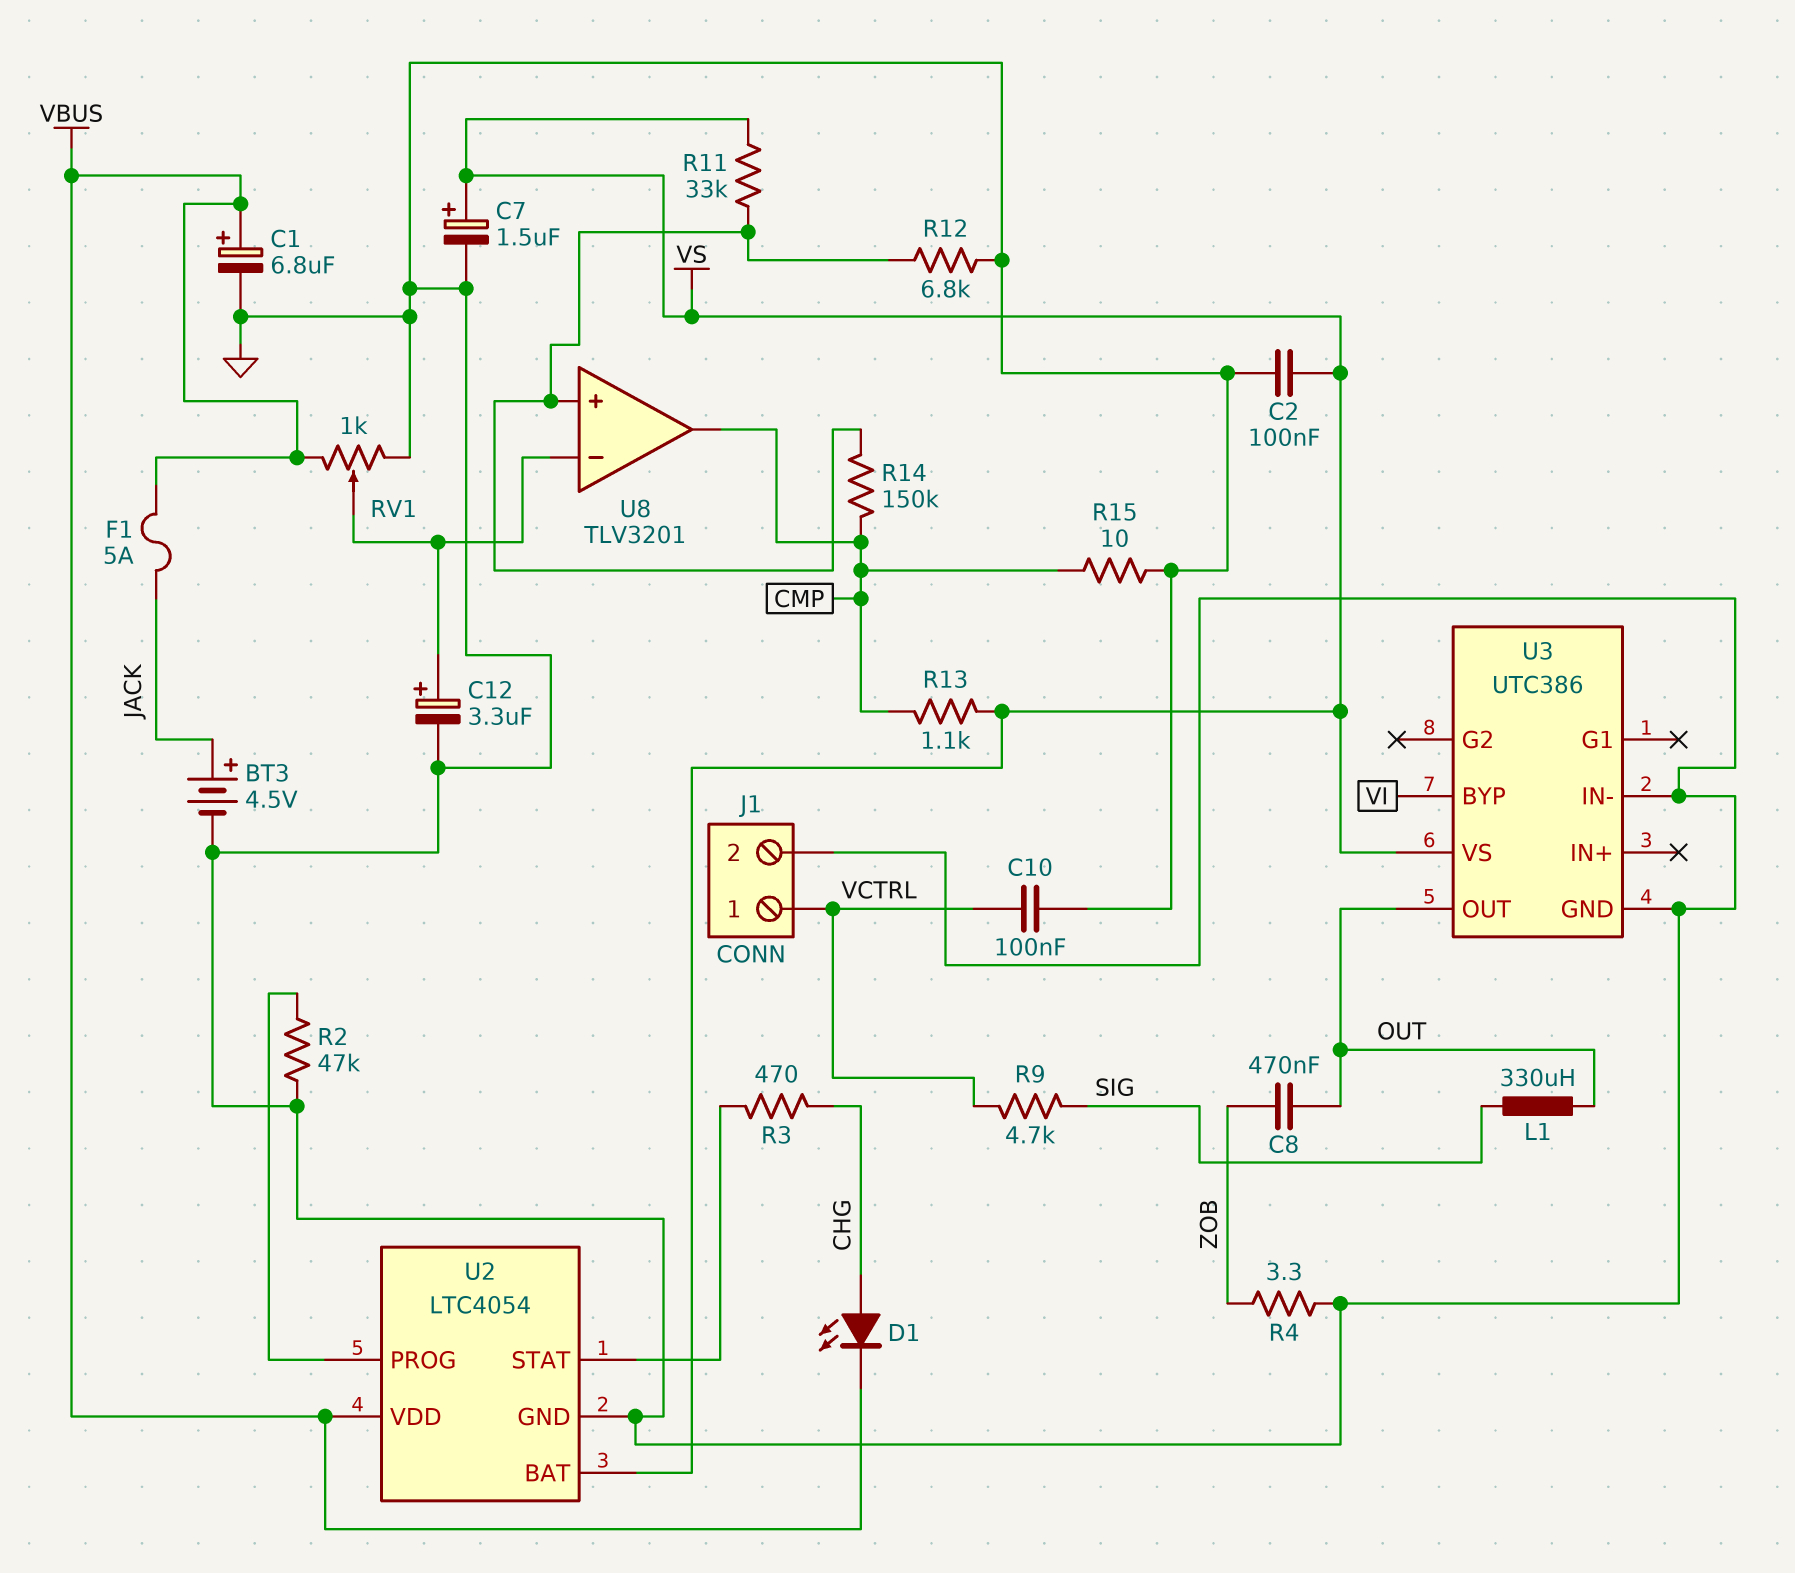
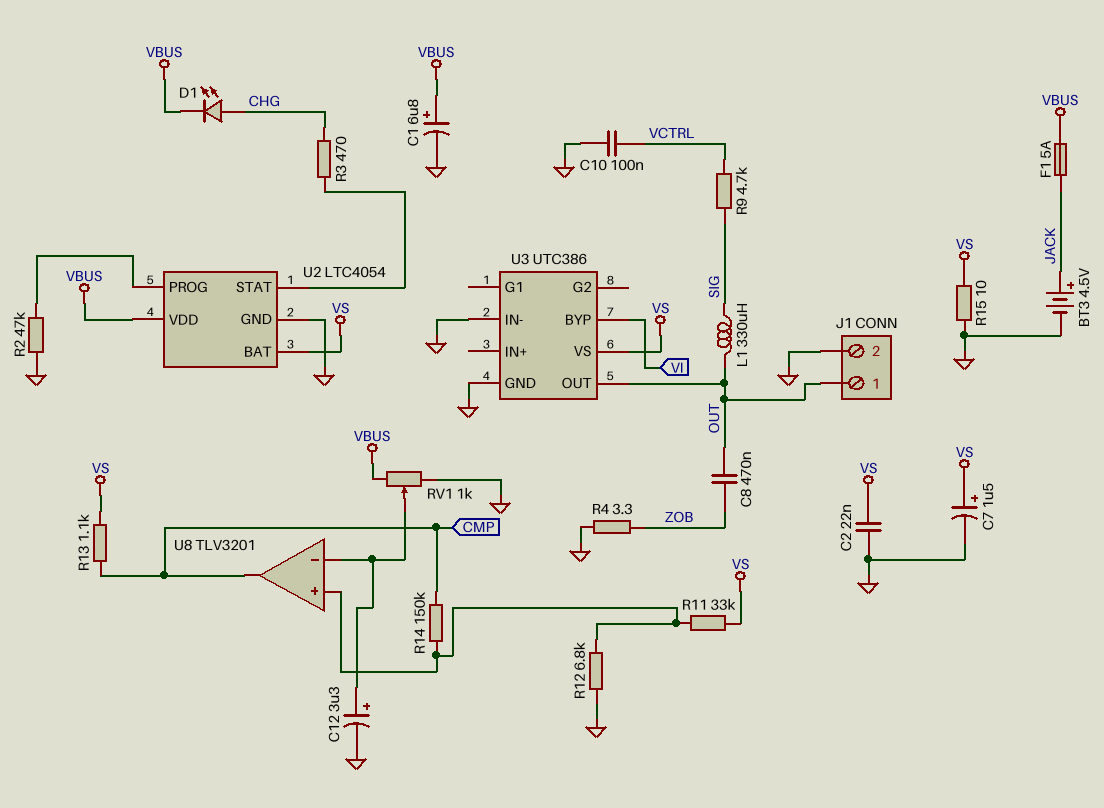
C2: 100nF (GND, VS) -> 22nF (GND, VS)
J1 pin 1: VCTRL -> OUT
R15: 10 (CMP, GND) -> 10 (GND, VS)

